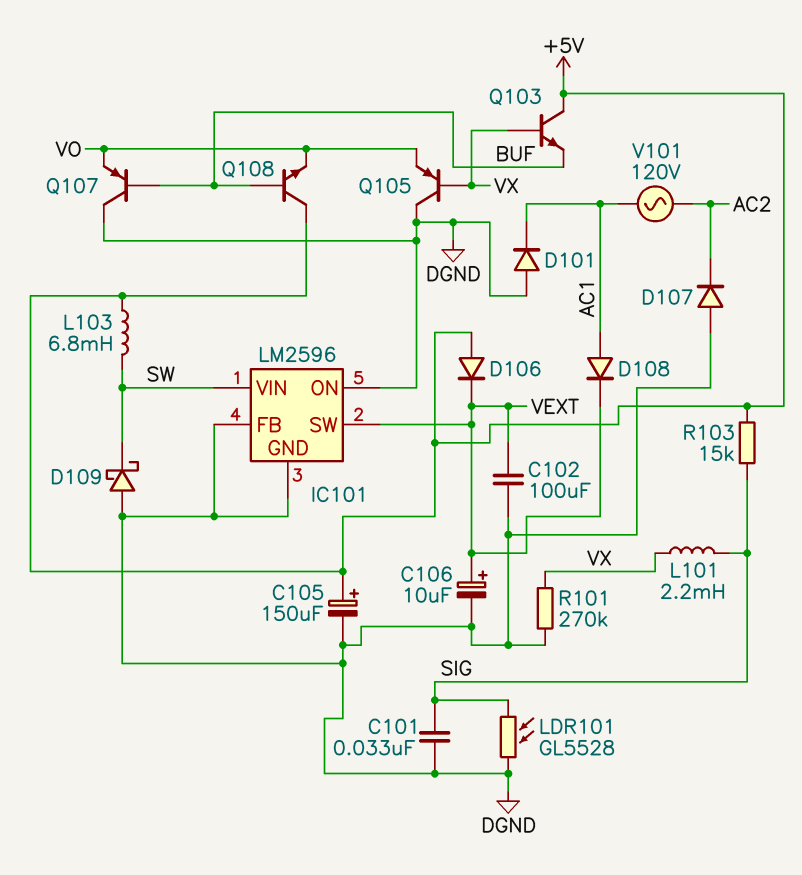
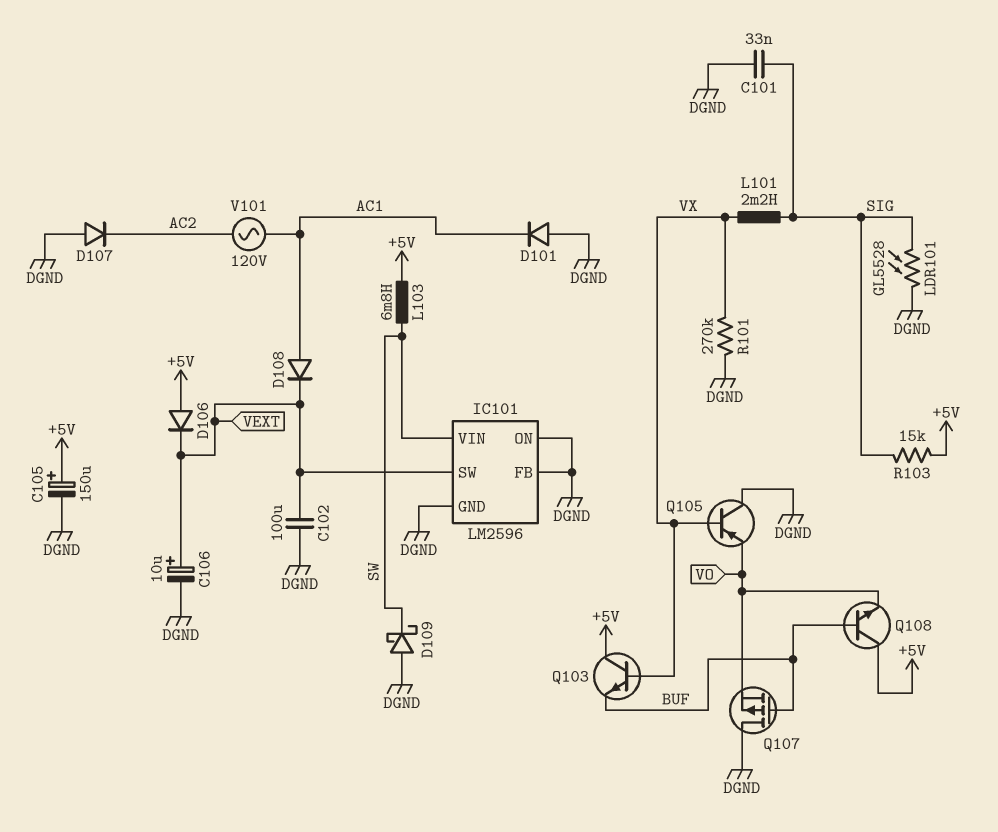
Q107: PNP (B BUF, C DGND, E VO) -> PMOS (G BUF, D DGND, S VO)

